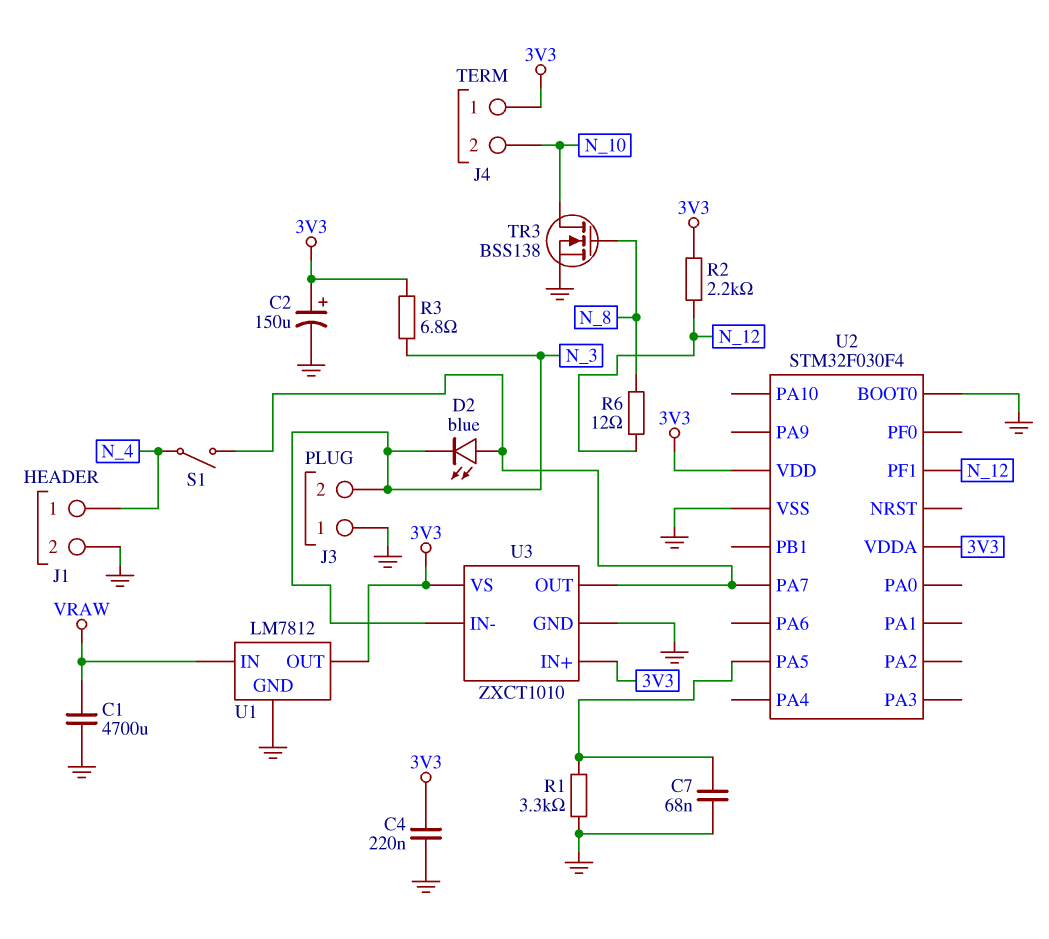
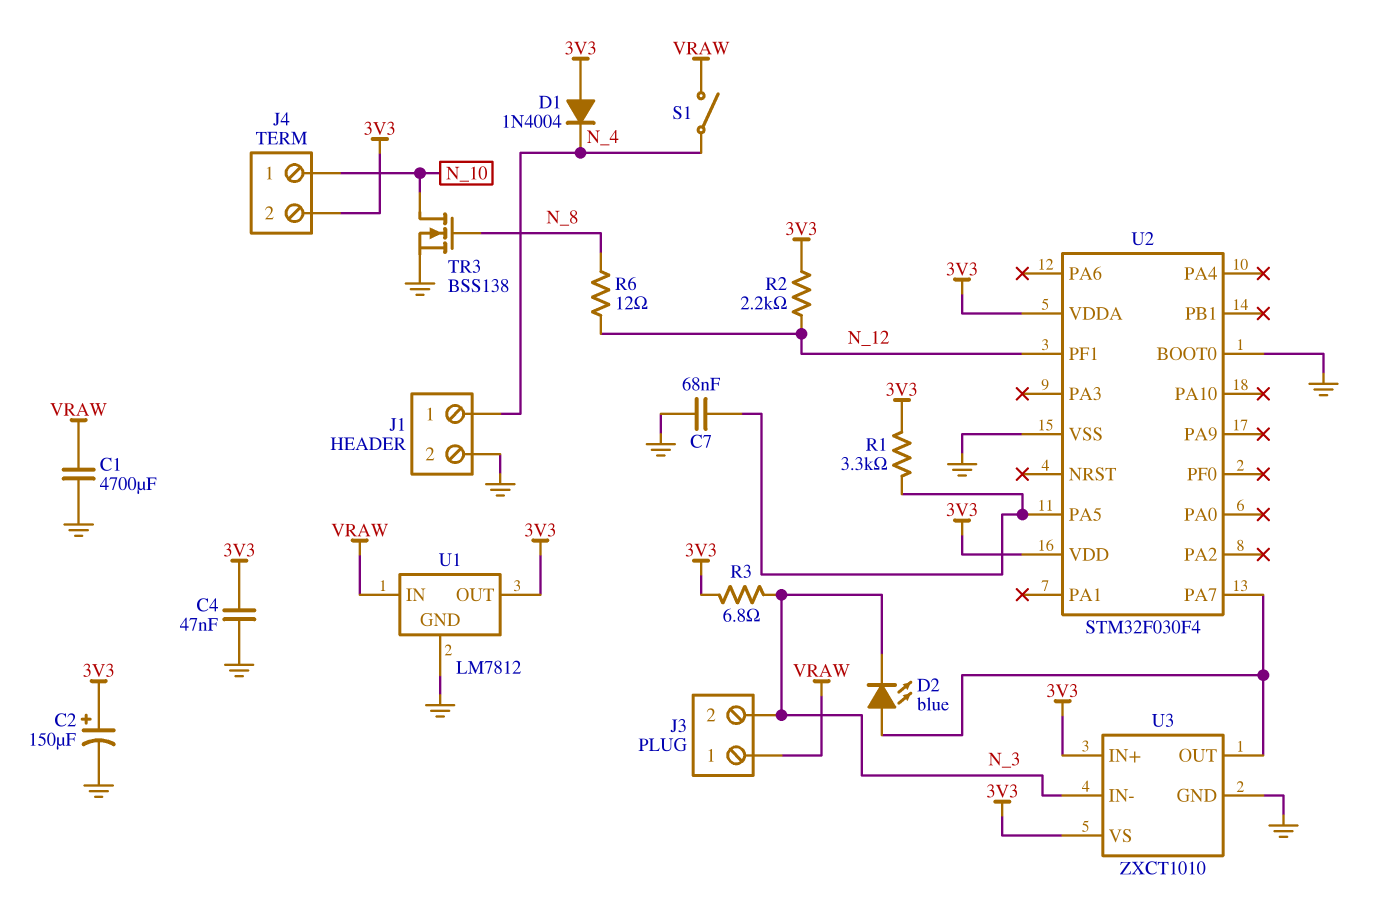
C4: 220nF (3V3, GND) -> 47nF (3V3, GND)
D1: none -> diode 1N4004 (A 3V3, K N_4)
J3 pin 1: GND -> VRAW
J4 pin 1: 3V3 -> N_10
J4 pin 2: N_10 -> 3V3
R1: 3.3k (GND, U2/PA5) -> 3.3k (3V3, U2/PA5)
S1: switch (N_4, U2/PA7) -> switch (N_4, VRAW)

